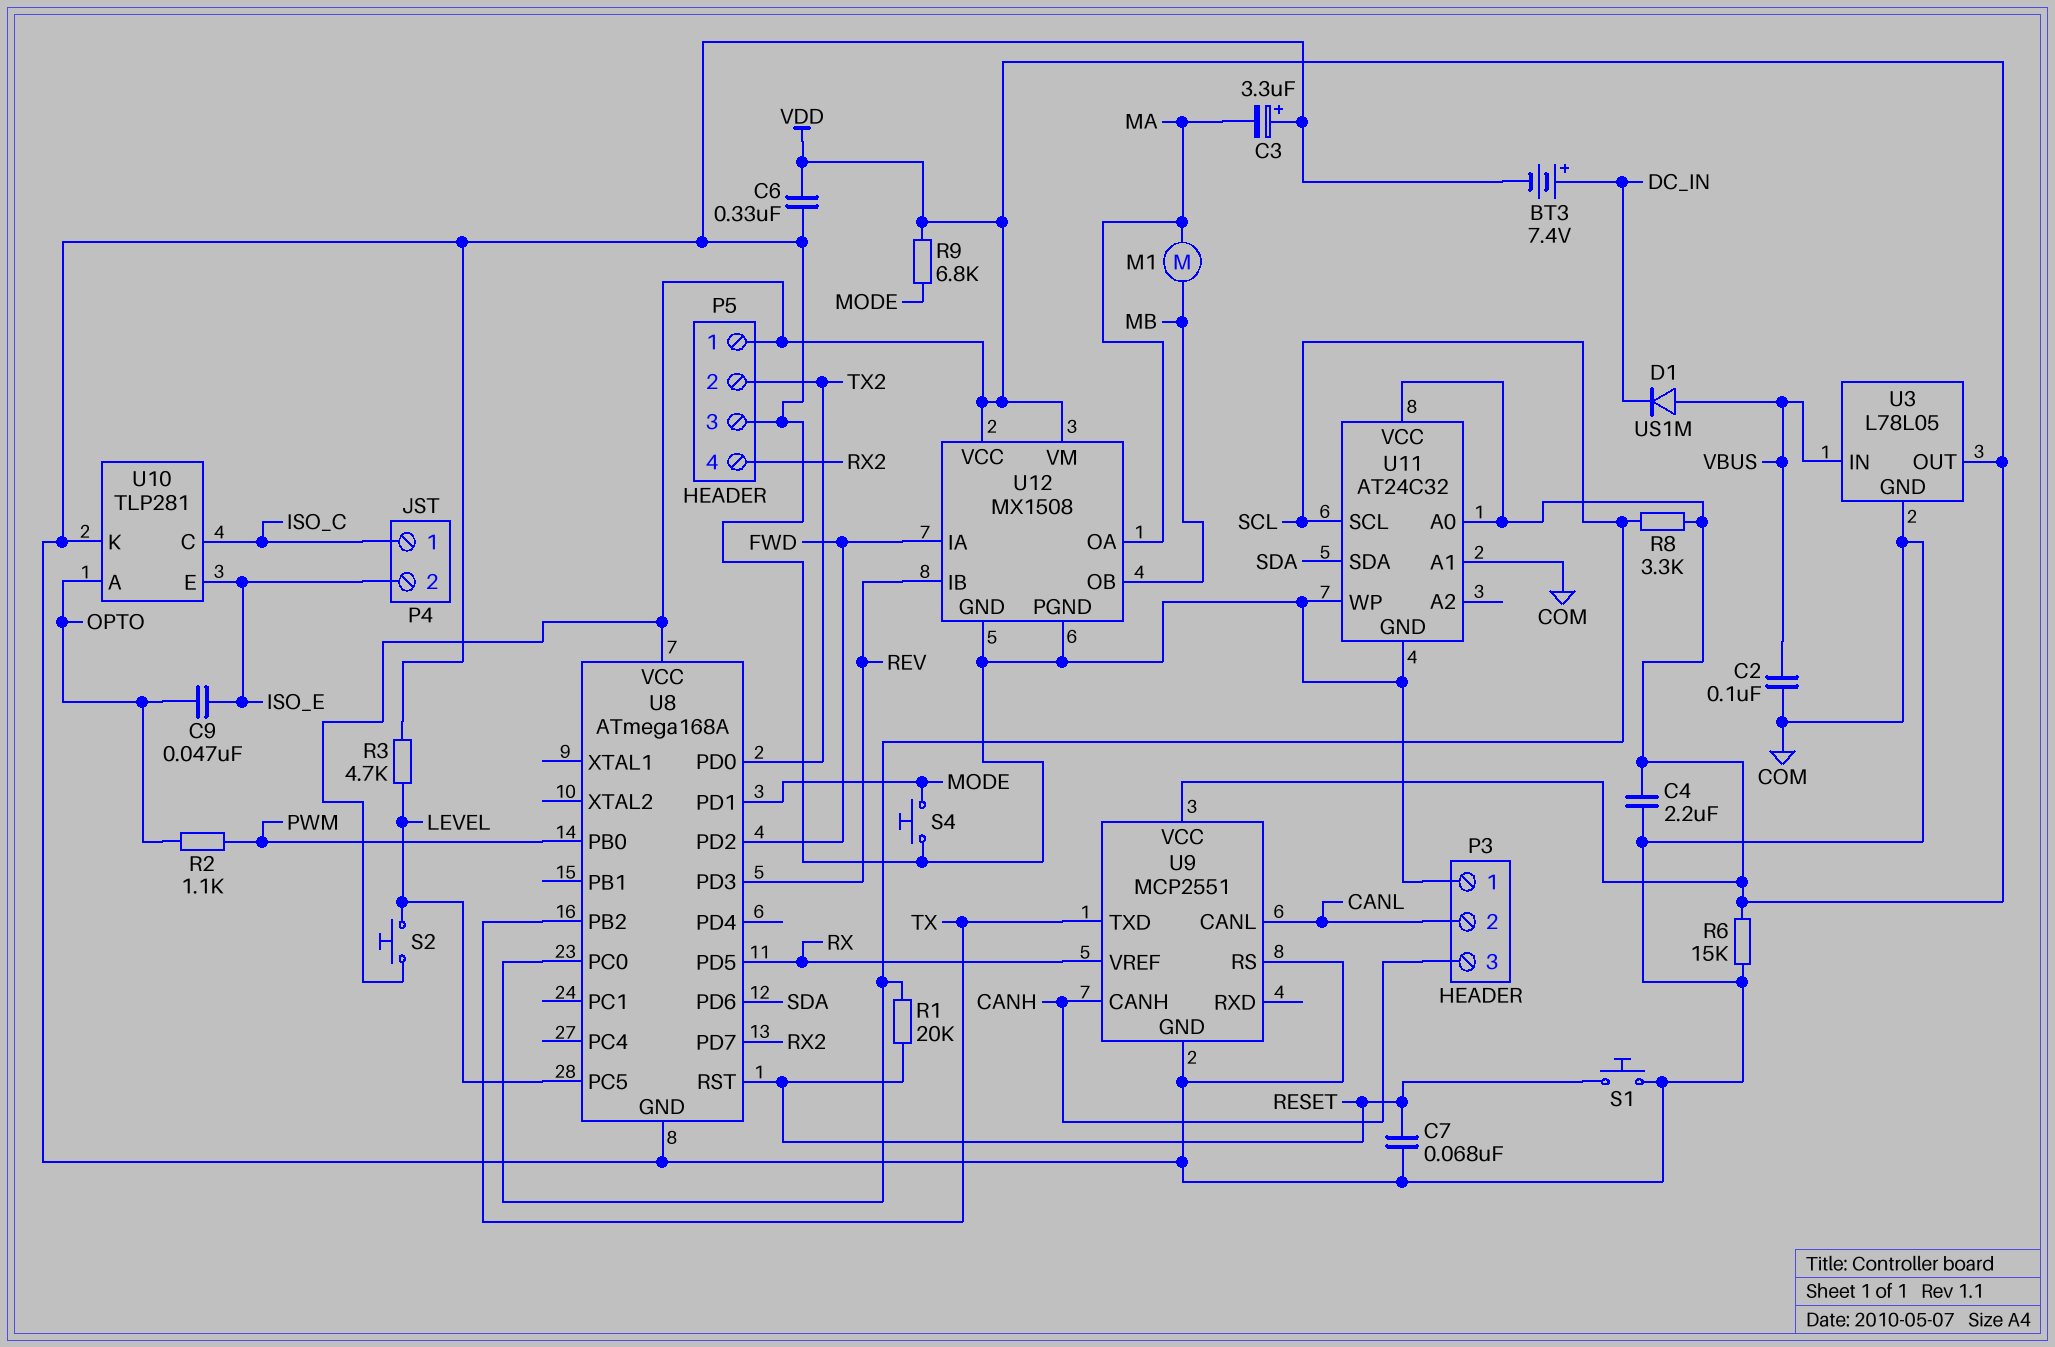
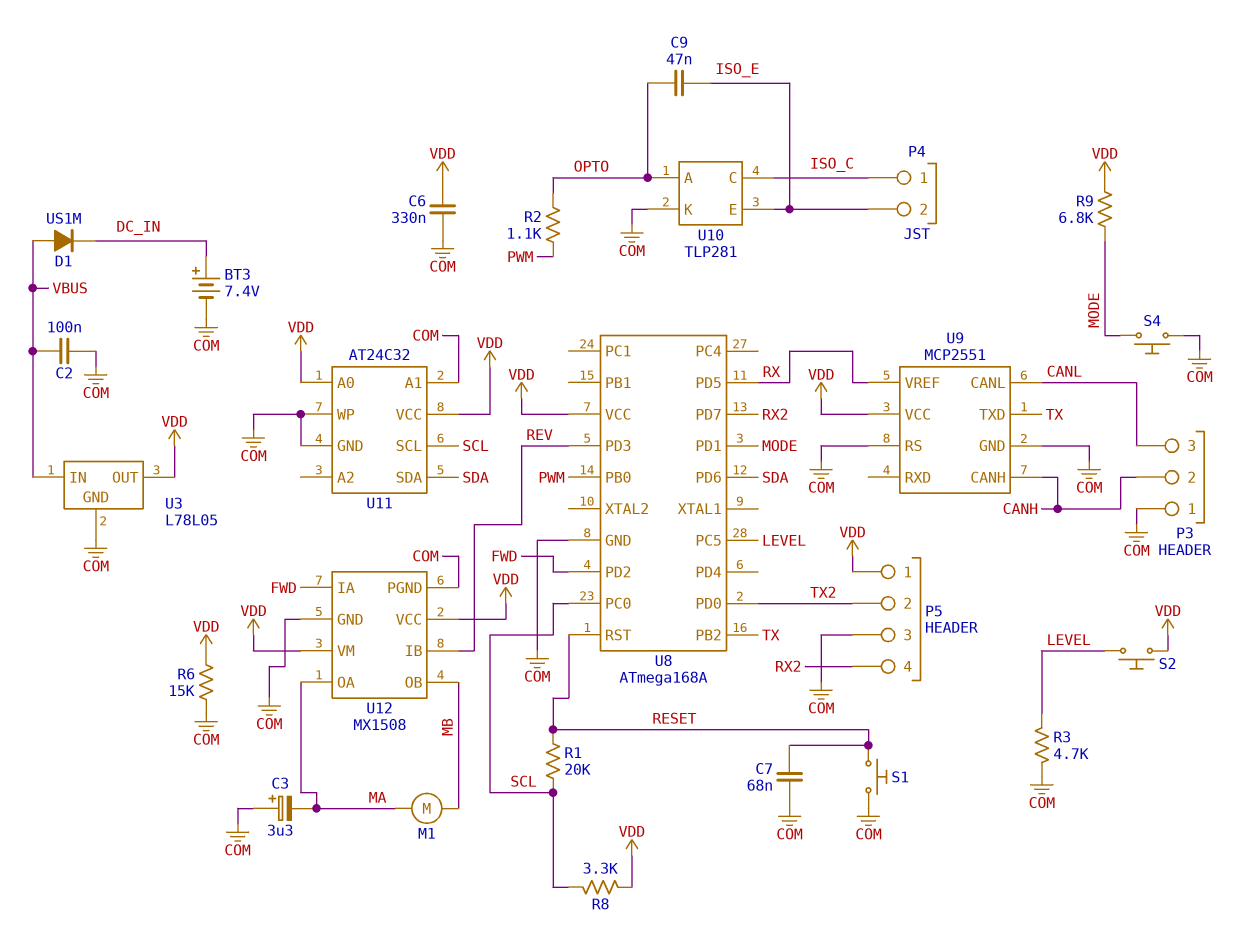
C4: 2.2uF (COM, VDD) -> none
P3 pin 2: CANL -> CANH
P3 pin 3: CANH -> CANL

